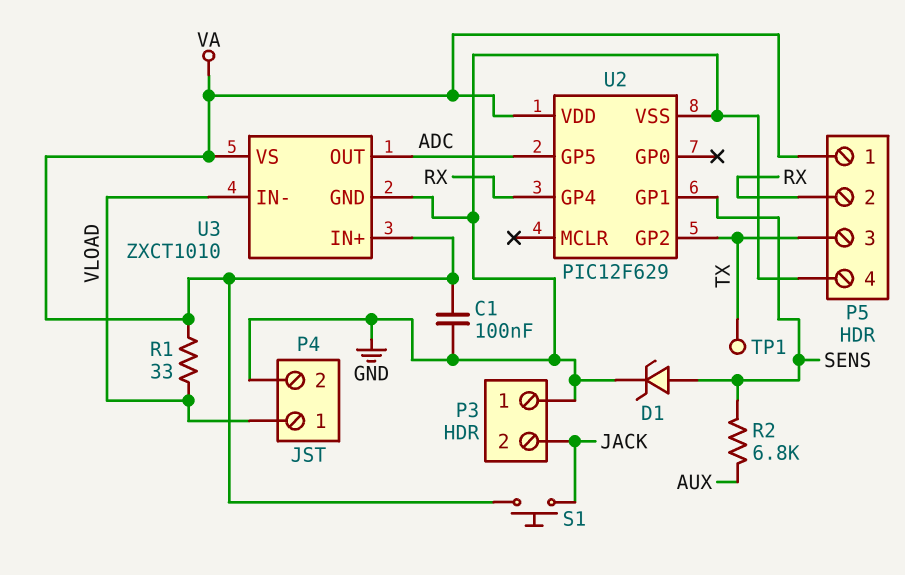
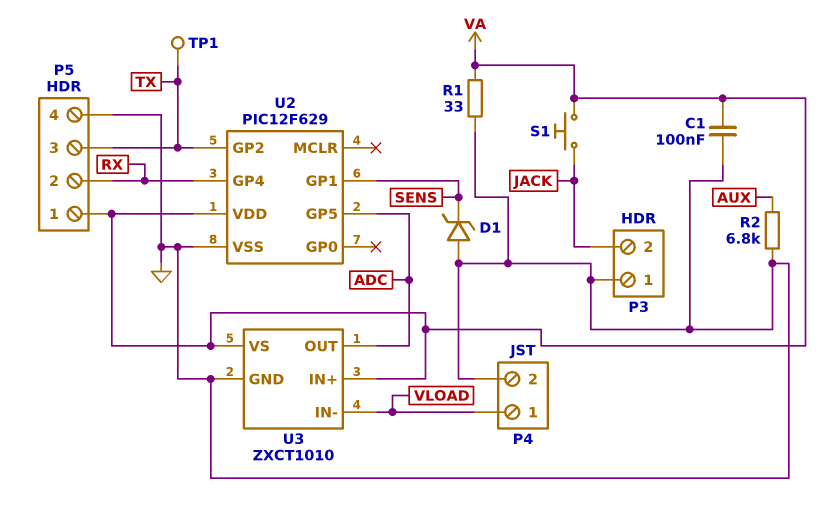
D1: zener (A SENS, K GND) -> zener (A GND, K SENS)
R1: 33 (VA, VLOAD) -> 33 (GND, VA)
R2: 6.8k (AUX, SENS) -> 6.8k (AUX, GND)

